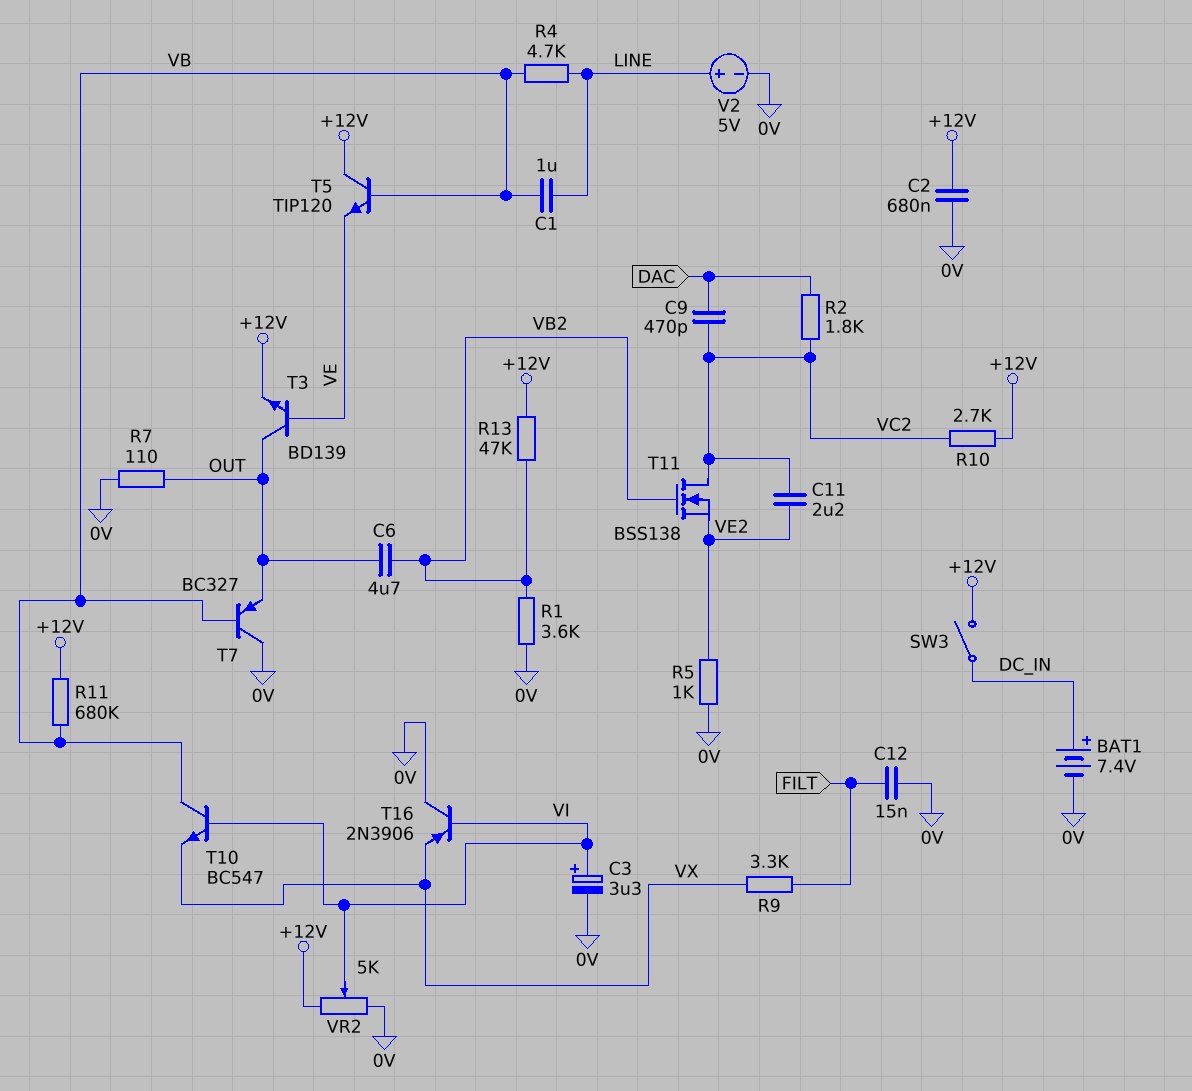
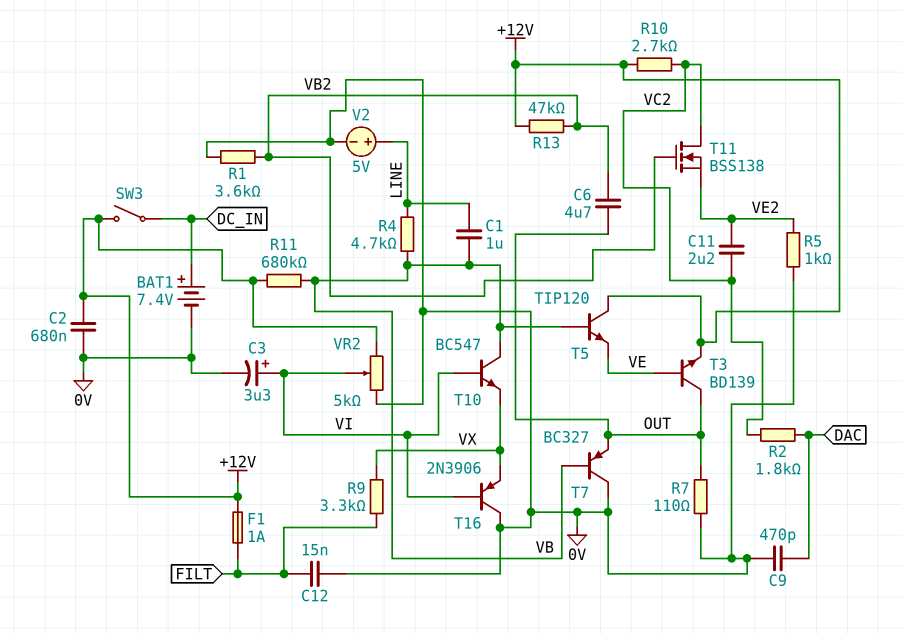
C9: 470pF (DAC, VC2) -> 470pF (0V, DAC)
F1: none -> 1A (+12V, FILT)

